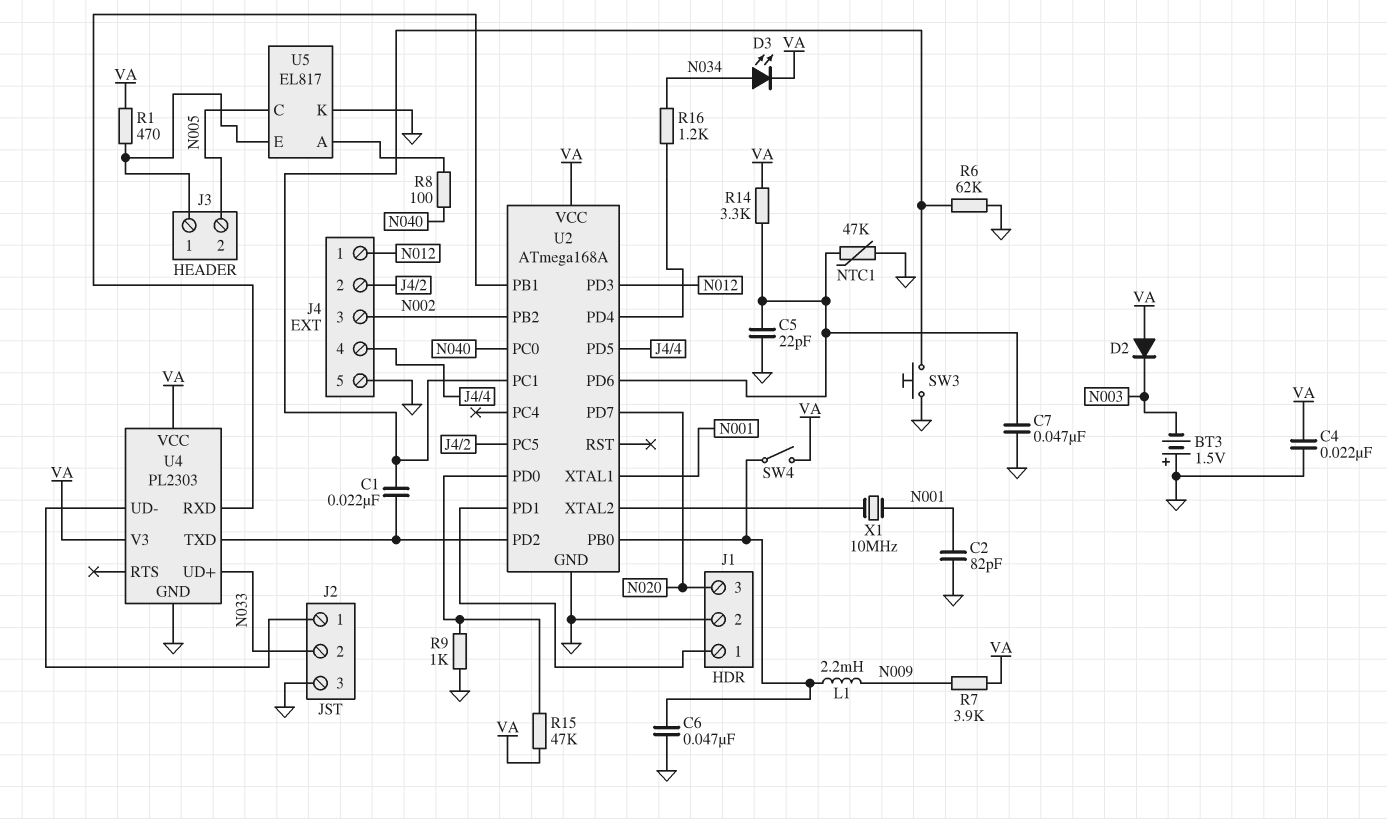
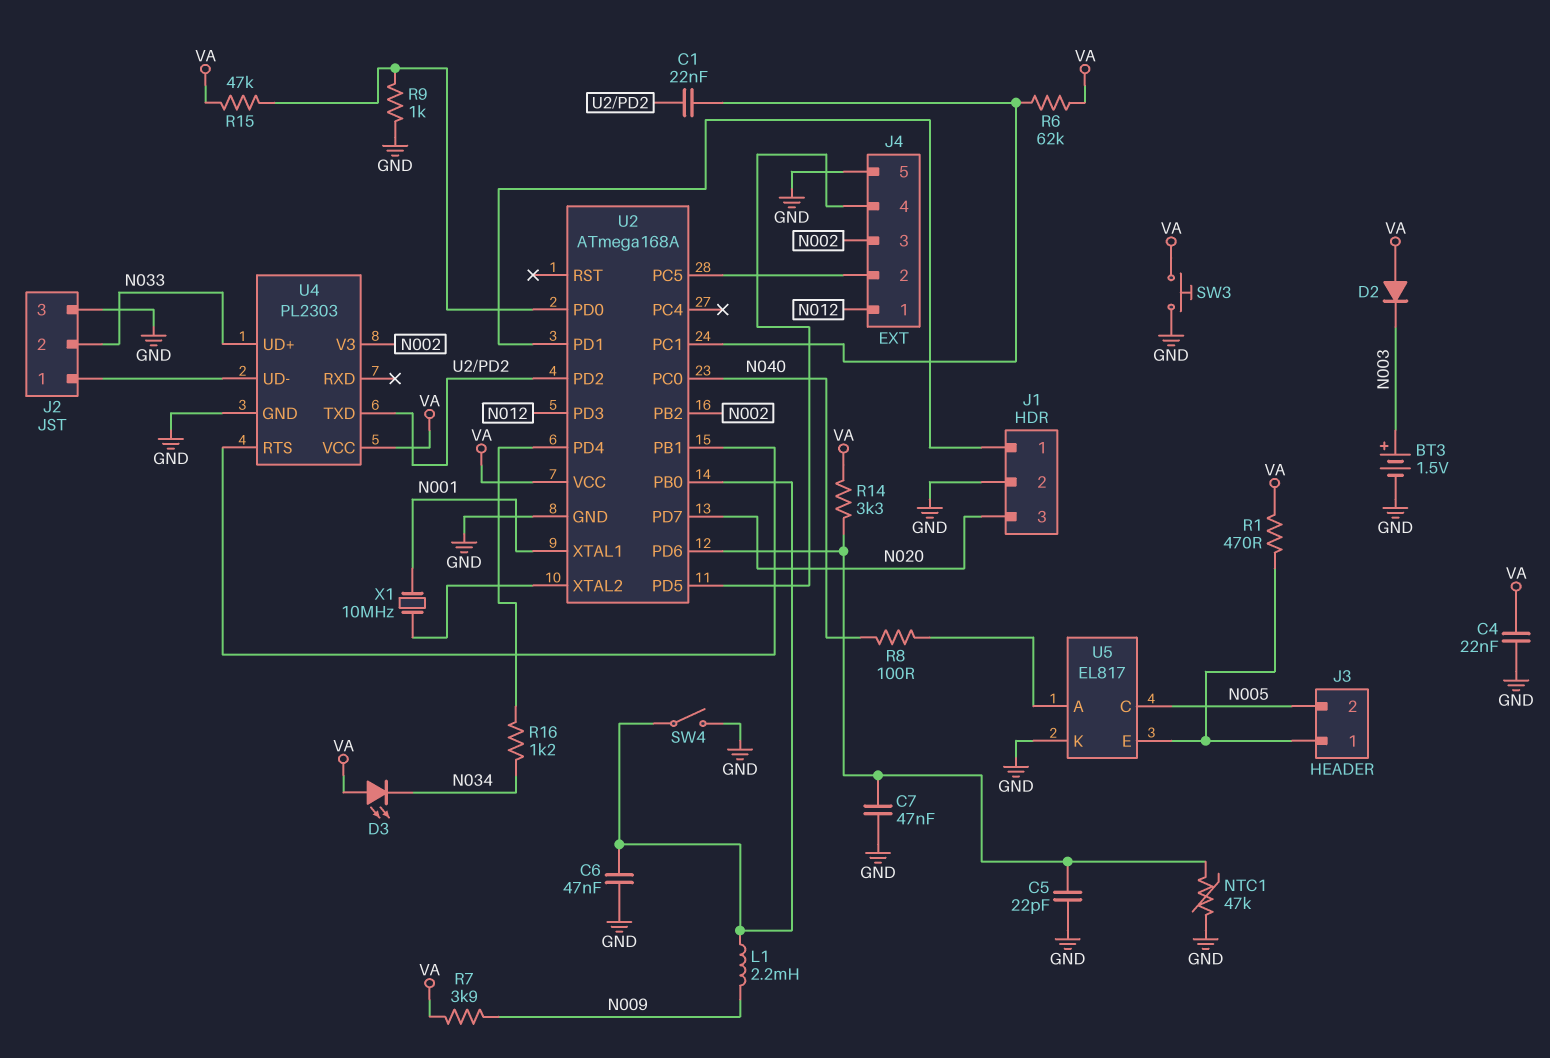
BT3: 1.5V (plus GND, minus N003) -> 1.5V (plus N003, minus GND)
C2: 82pF (GND, N001) -> none
D3: LED (A N034, K VA) -> LED (A VA, K N034)
R6: 62k (GND, U2/PC1) -> 62k (U2/PC1, VA)
SW3: button (GND, U2/PC1) -> button (GND, VA)
SW4: switch (U2/PB0, VA) -> switch (GND, U2/PB0)
U4 pin RTS: none -> U2/PB1
U4 pin RXD: U2/PB1 -> none
U4 pin V3: VA -> N002

